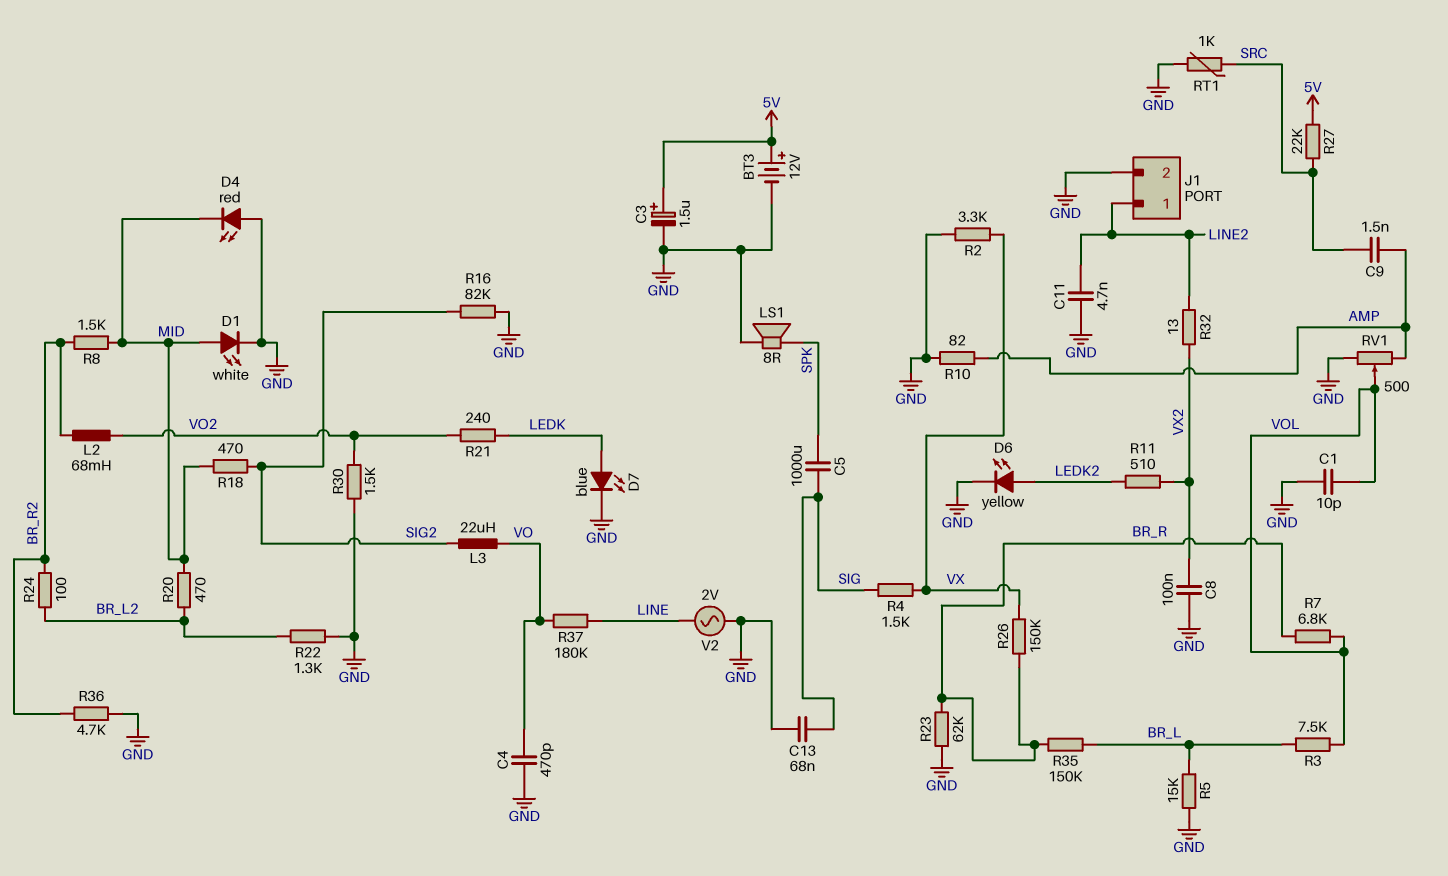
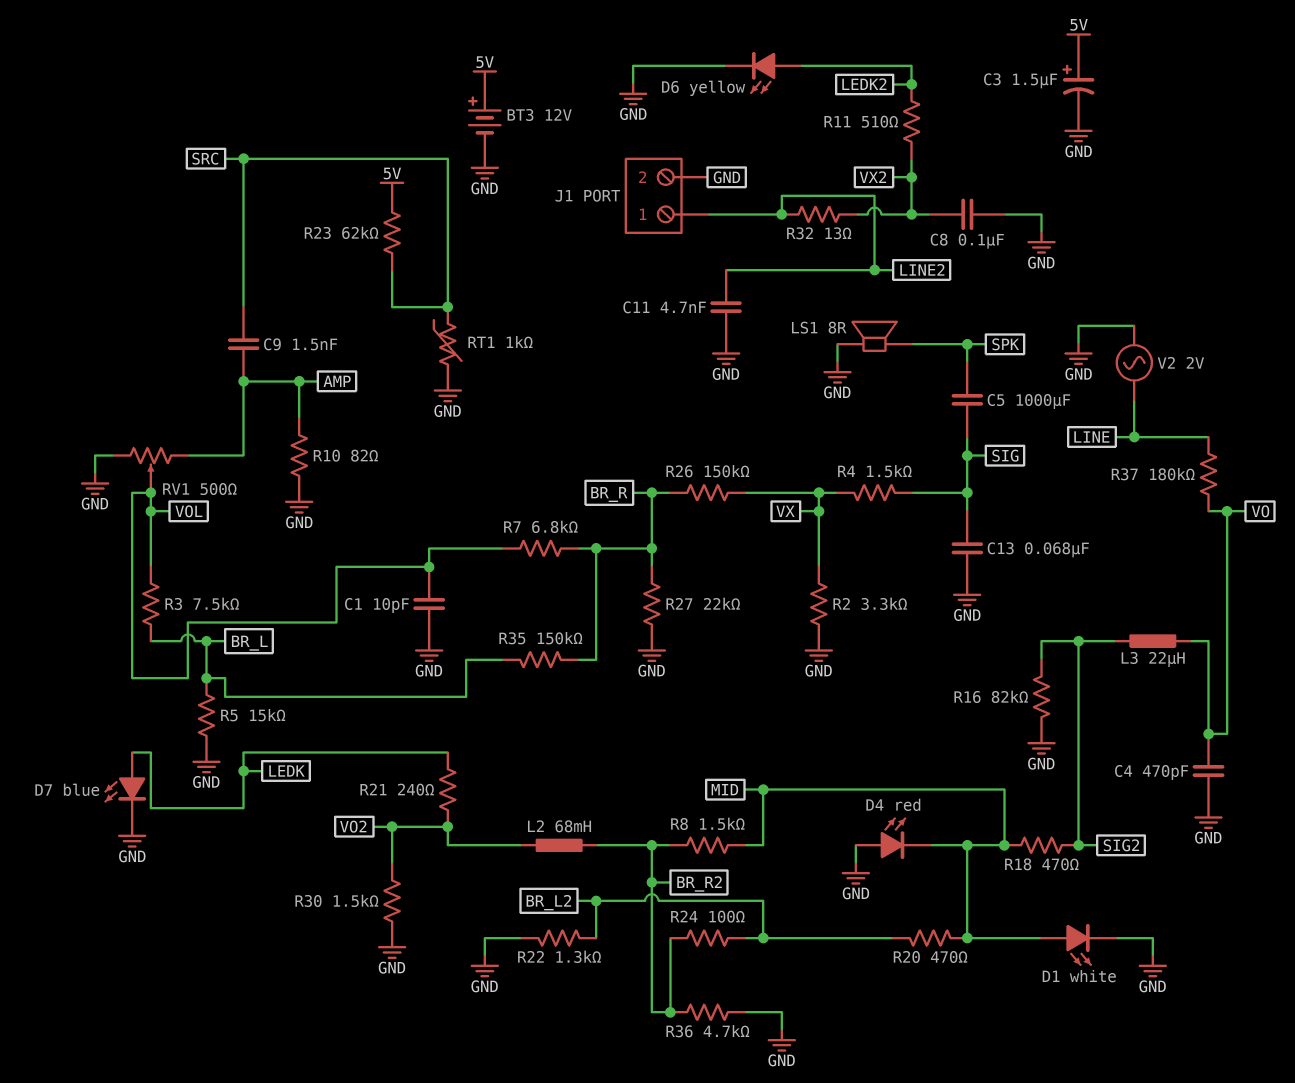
R23: 62k (BR_R, GND) -> 62k (5V, SRC)
R27: 22k (5V, SRC) -> 22k (BR_R, GND)

